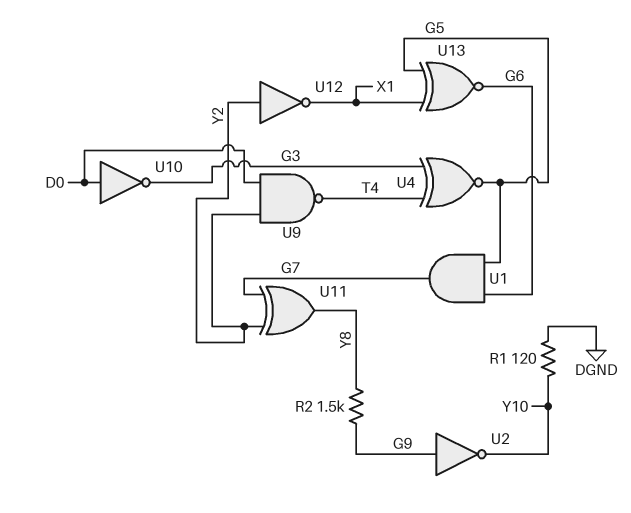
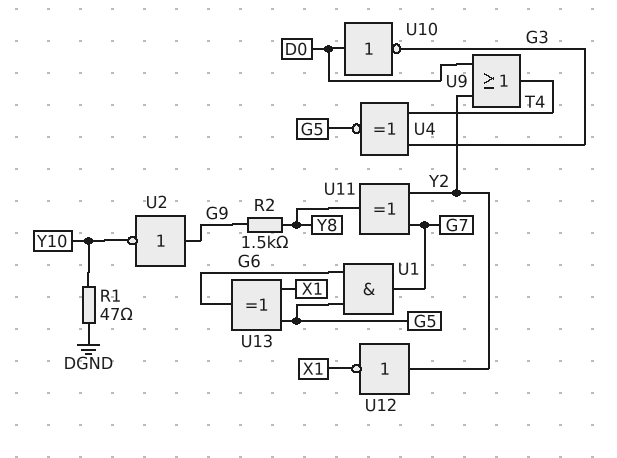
R1: 120 (DGND, Y10) -> 47 (DGND, Y10)
U9: NAND (in D0, in Y2, out T4) -> OR (in D0, in Y2, out T4)
U13: XNOR (in G5, in X1, out G6) -> XOR (in G5, in X1, out G6)

